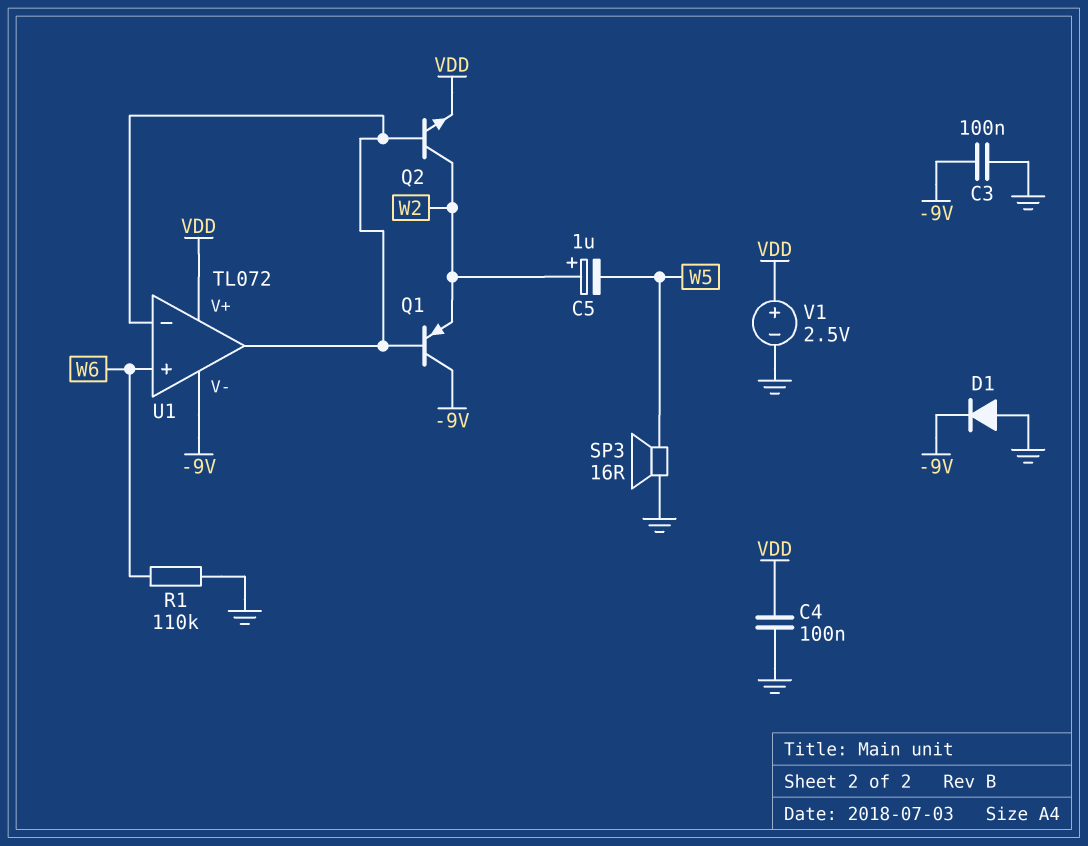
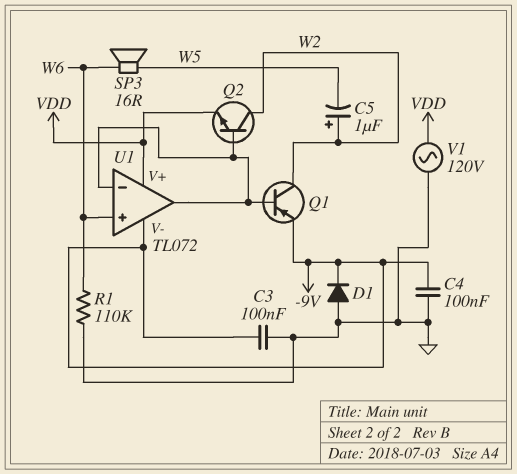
C4: 100nF (GND, VDD) -> 100nF (-9V, GND)
Q1: PNP (B U1/in-, C -9V, E W2) -> PNP (B U1/in-, C W2, E -9V)
SP3: speaker 16R (GND, W5) -> speaker 16R (W5, W6)
V1: 2.5V (plus VDD, minus GND) -> AC 120V (GND, VDD)

